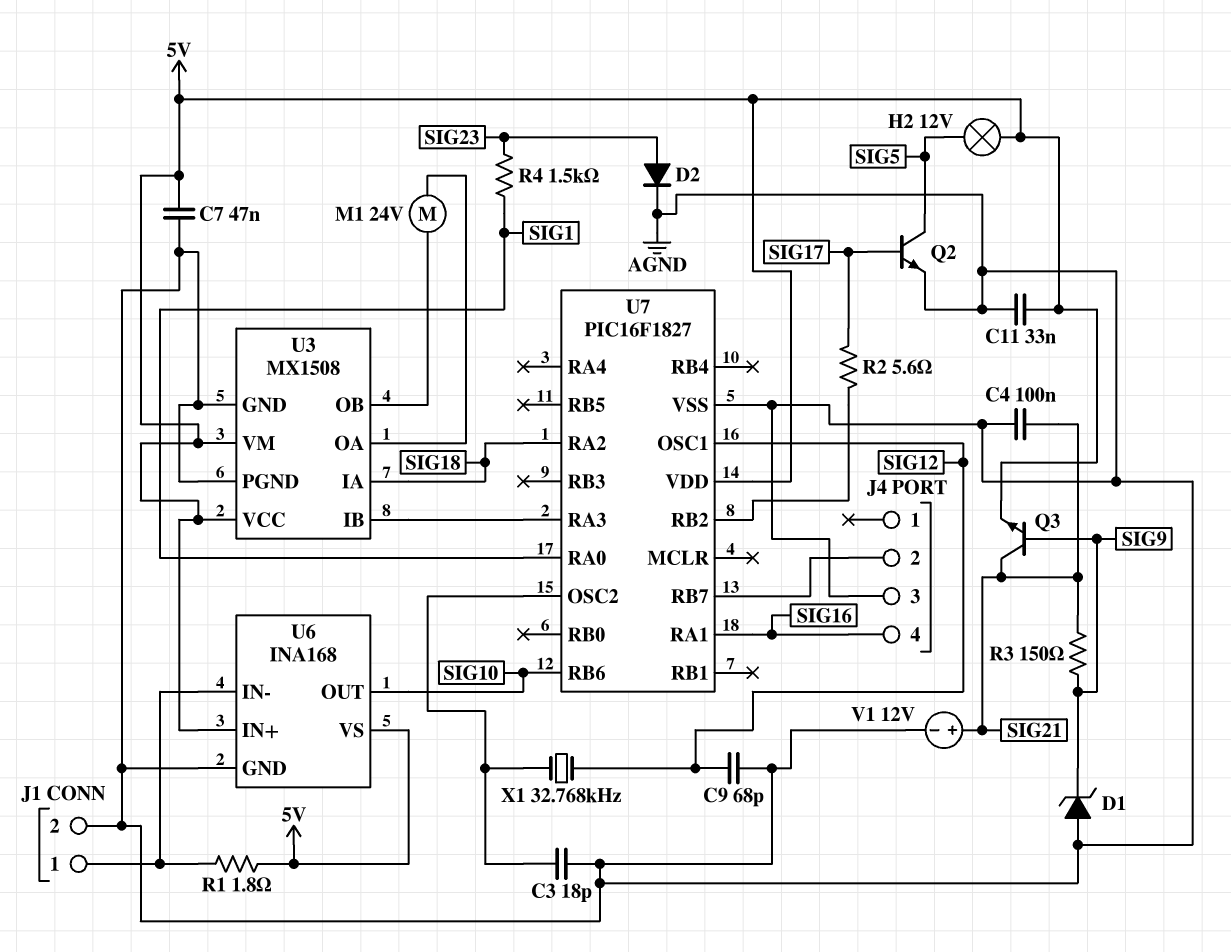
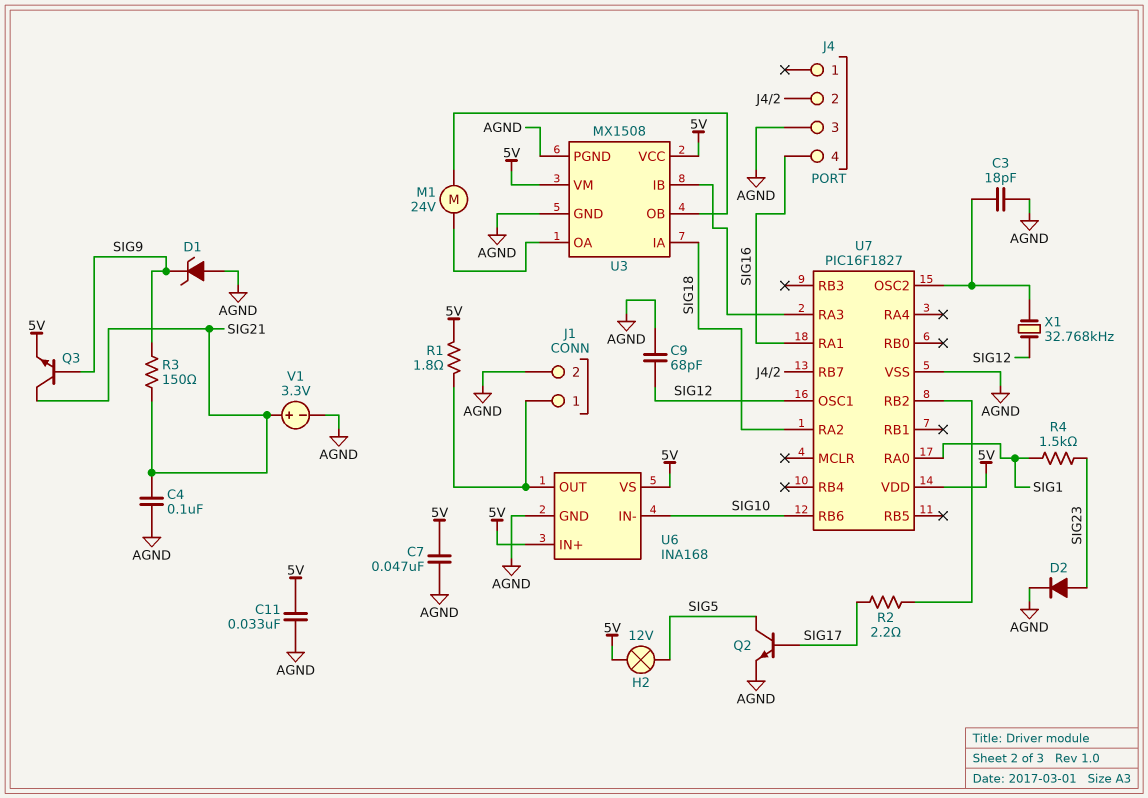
R2: 5.6 (SIG17, U7/RB2) -> 2.2 (SIG17, U7/RB2)
U6 pin IN-: J1/1 -> SIG10
U6 pin OUT: SIG10 -> J1/1
V1: 12V (plus SIG21, minus AGND) -> 3.3V (plus SIG21, minus AGND)

